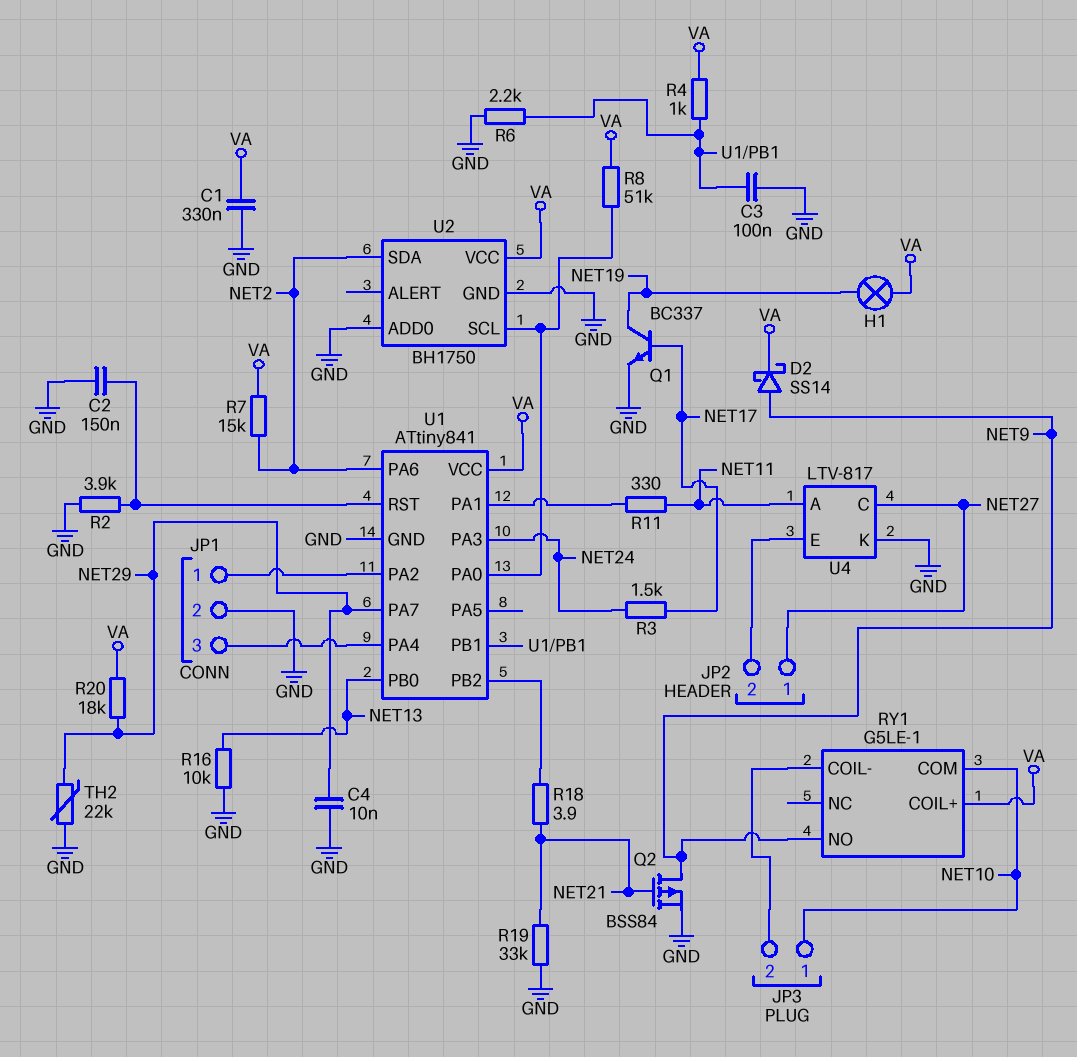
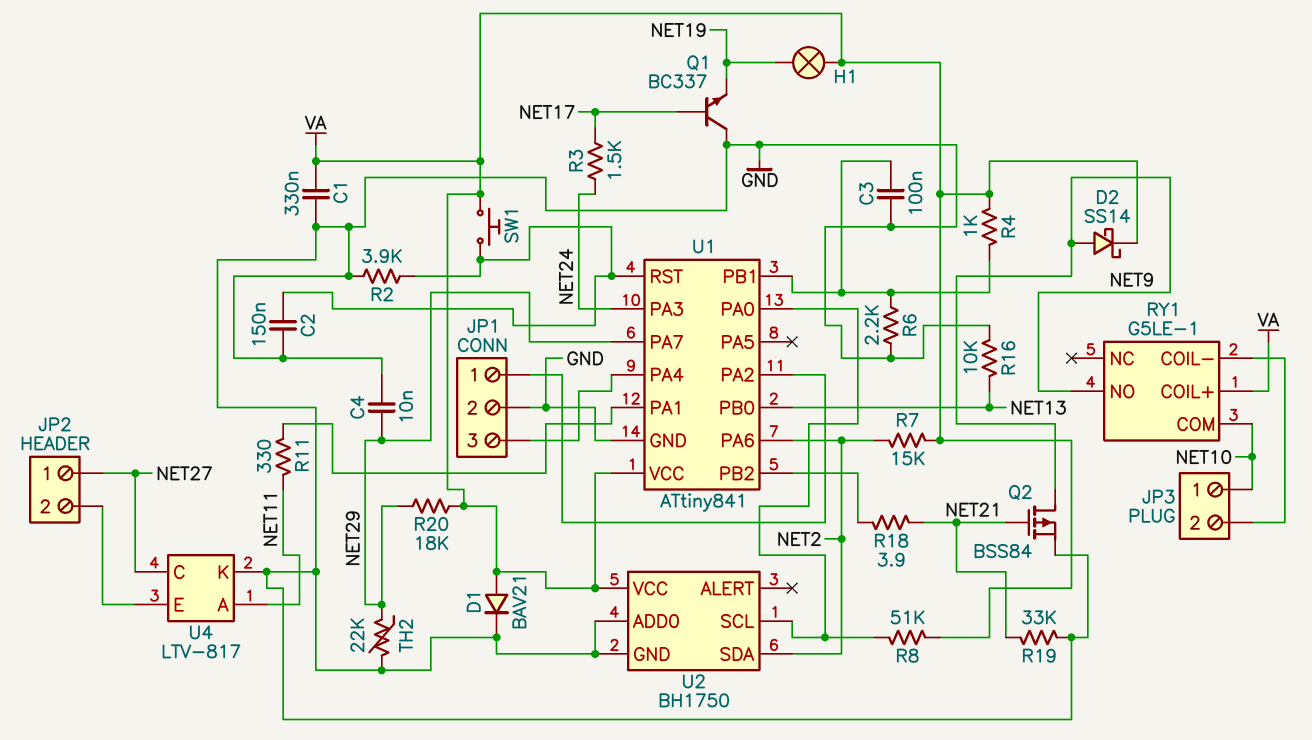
D1: none -> diode BAV21 (A VA, K GND)
Q1: NPN BC337 (B NET17, C NET19, E GND) -> NPN BC337 (B NET17, C GND, E NET19)
SW1: none -> button (U1/RST, VA)

